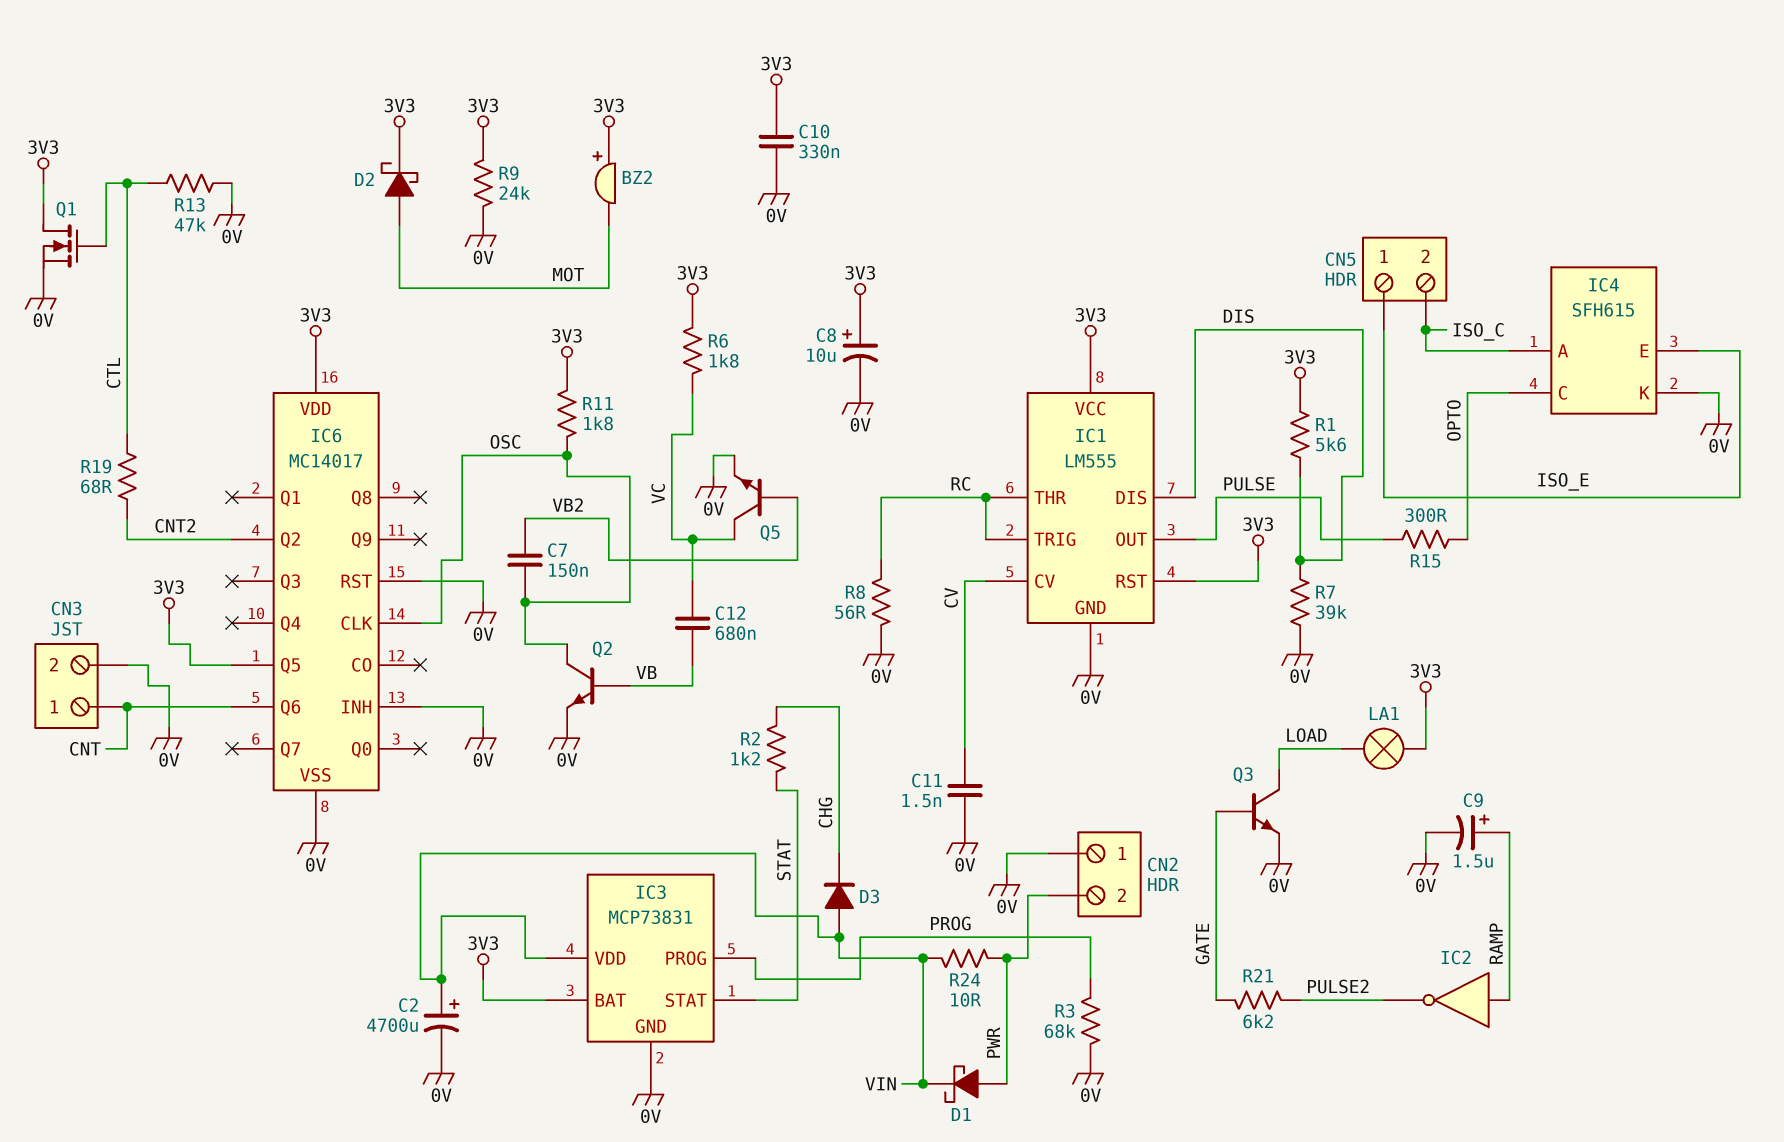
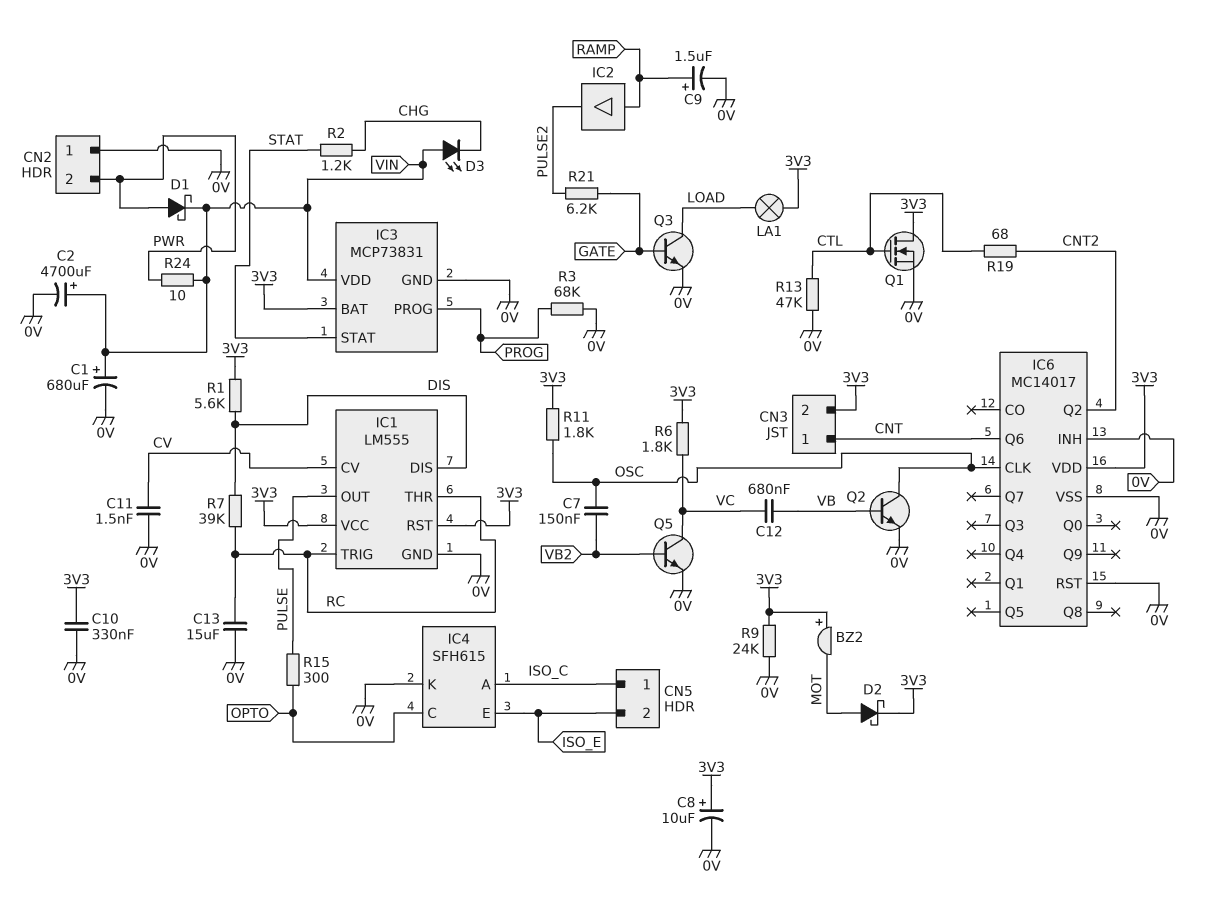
C1: none -> 680uF (plus VIN, minus 0V)
C13: none -> 15uF (0V, RC)
CN3 pin 2: 0V -> 3V3
CN5 pin 1: ISO_E -> ISO_C
CN5 pin 2: ISO_C -> ISO_E
D3: diode (A VIN, K CHG) -> LED (A VIN, K CHG)
IC2: NOT (in RAMP, out PULSE2) -> buffer (in RAMP, out PULSE2)
IC6 pin Q5: 3V3 -> none
R7: 39k (0V, DIS) -> 39k (DIS, RC)
R8: 56 (0V, RC) -> none

